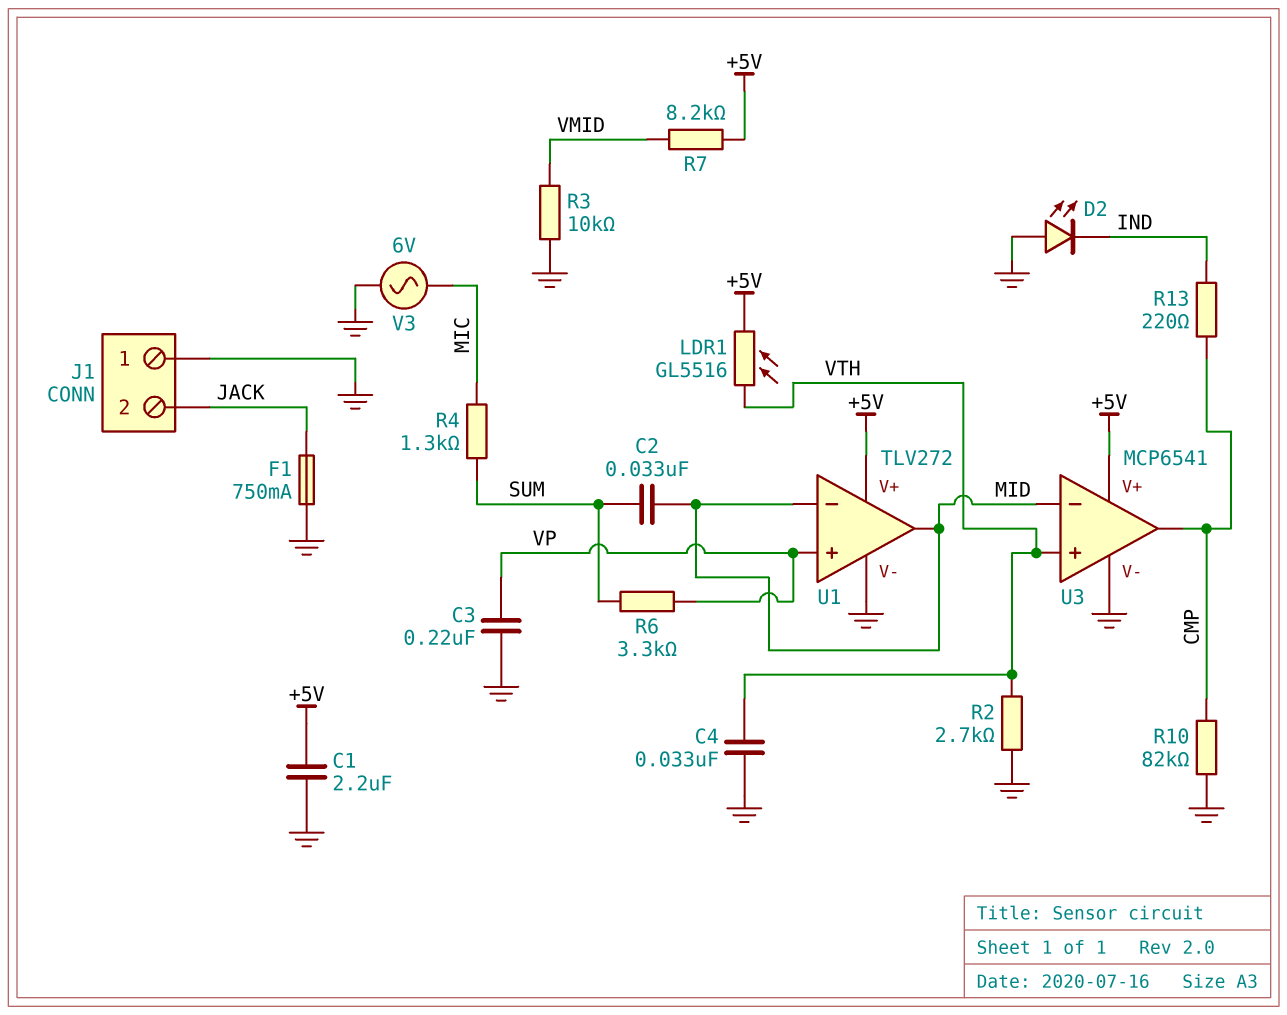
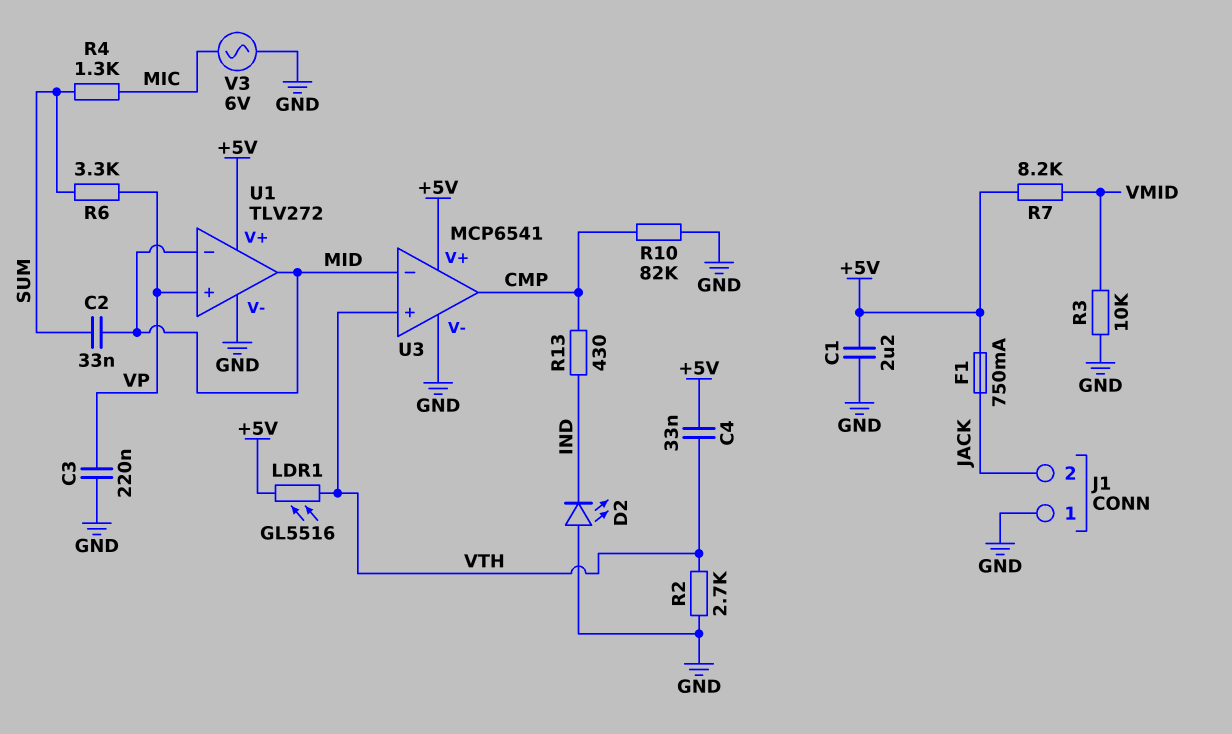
C4: 33nF (GND, VTH) -> 33nF (+5V, VTH)
F1: 750mA (GND, JACK) -> 750mA (+5V, JACK)
R13: 220 (CMP, IND) -> 430 (CMP, IND)

